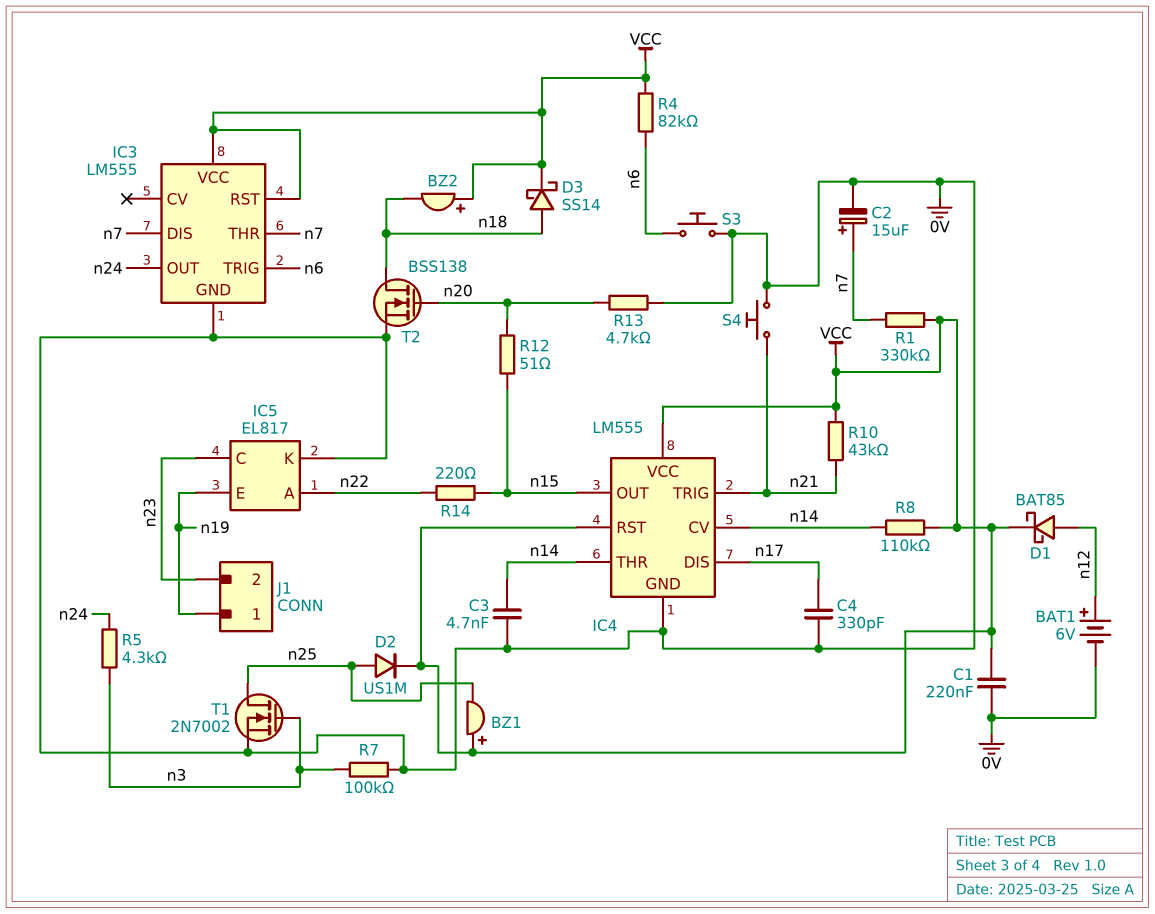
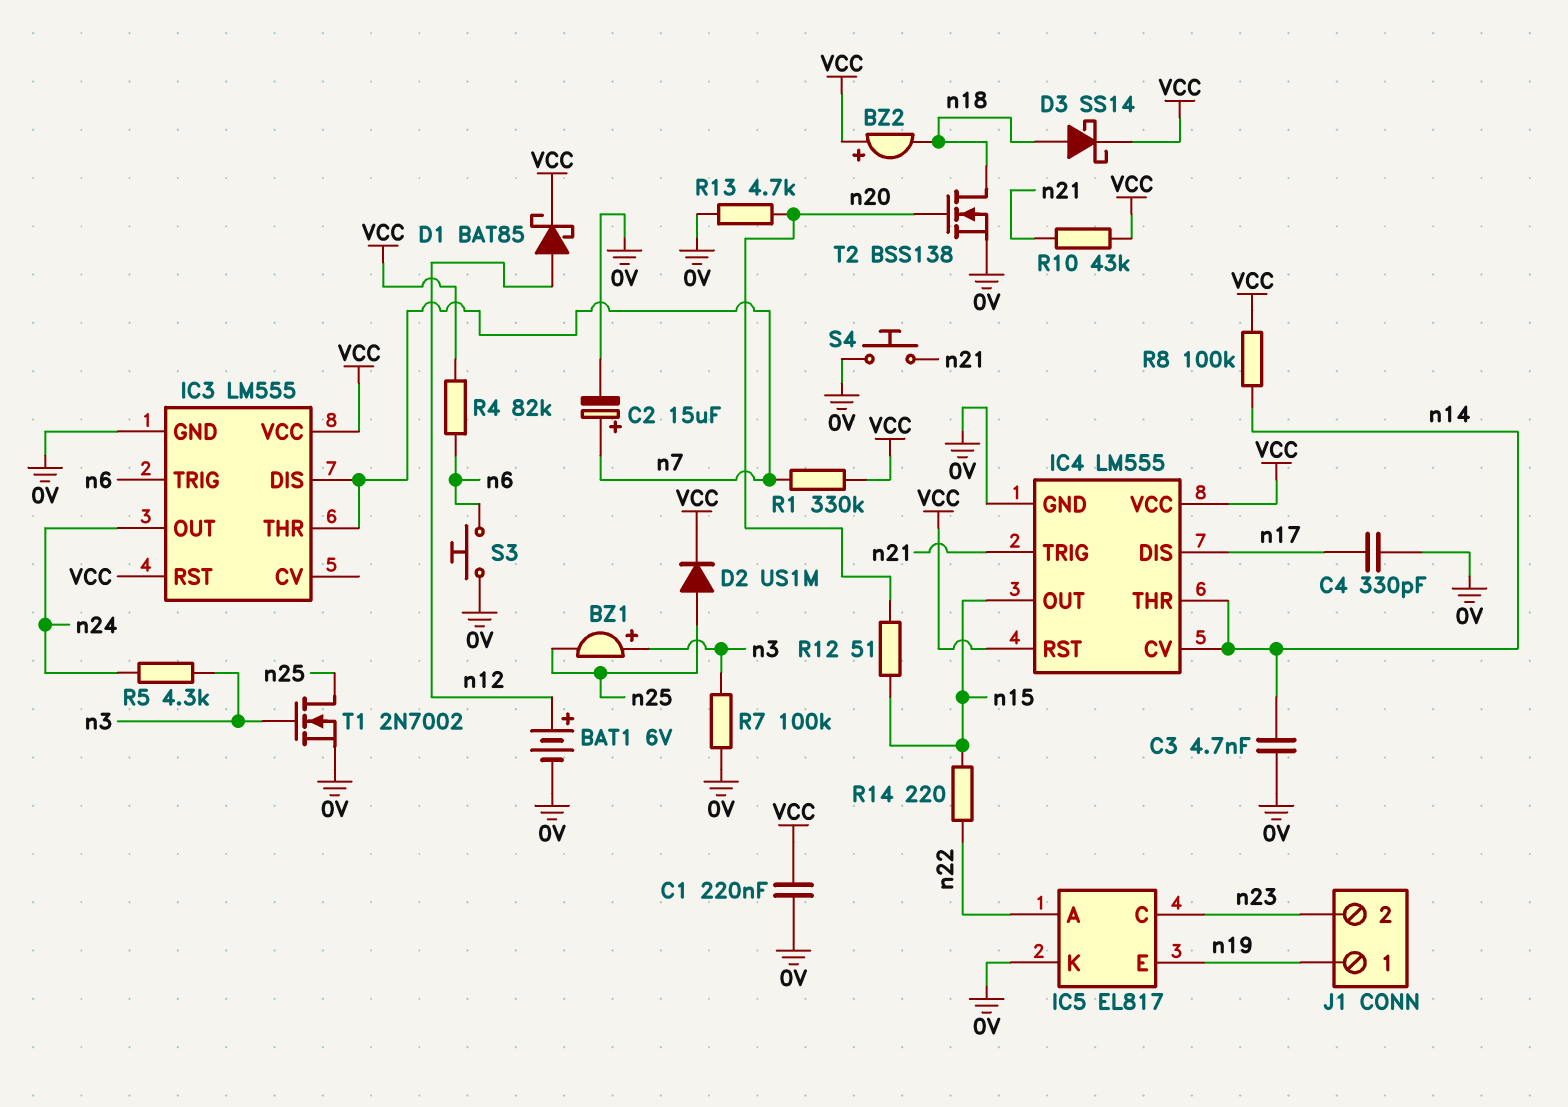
BZ1: buzzer (plus VCC, minus n25) -> buzzer (plus n3, minus n25)
R8: 110k (VCC, n14) -> 100k (VCC, n14)

